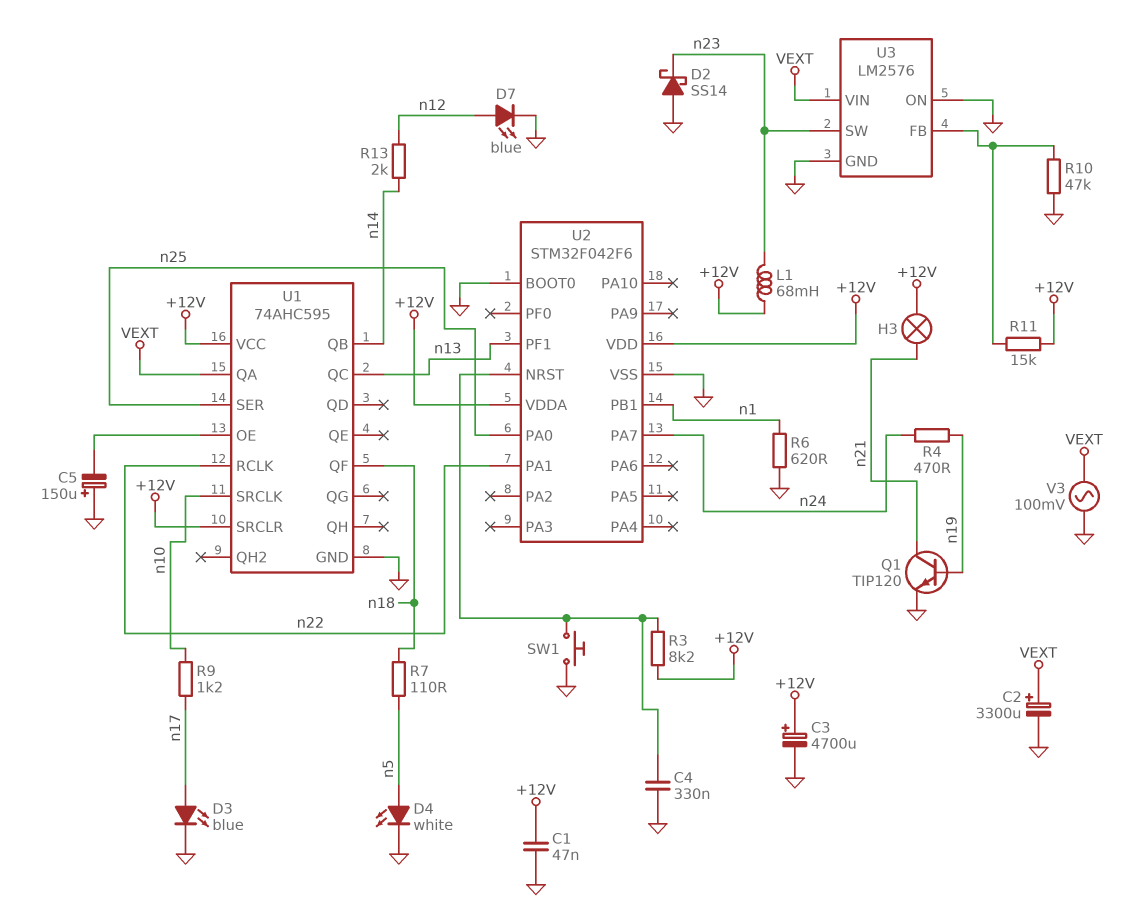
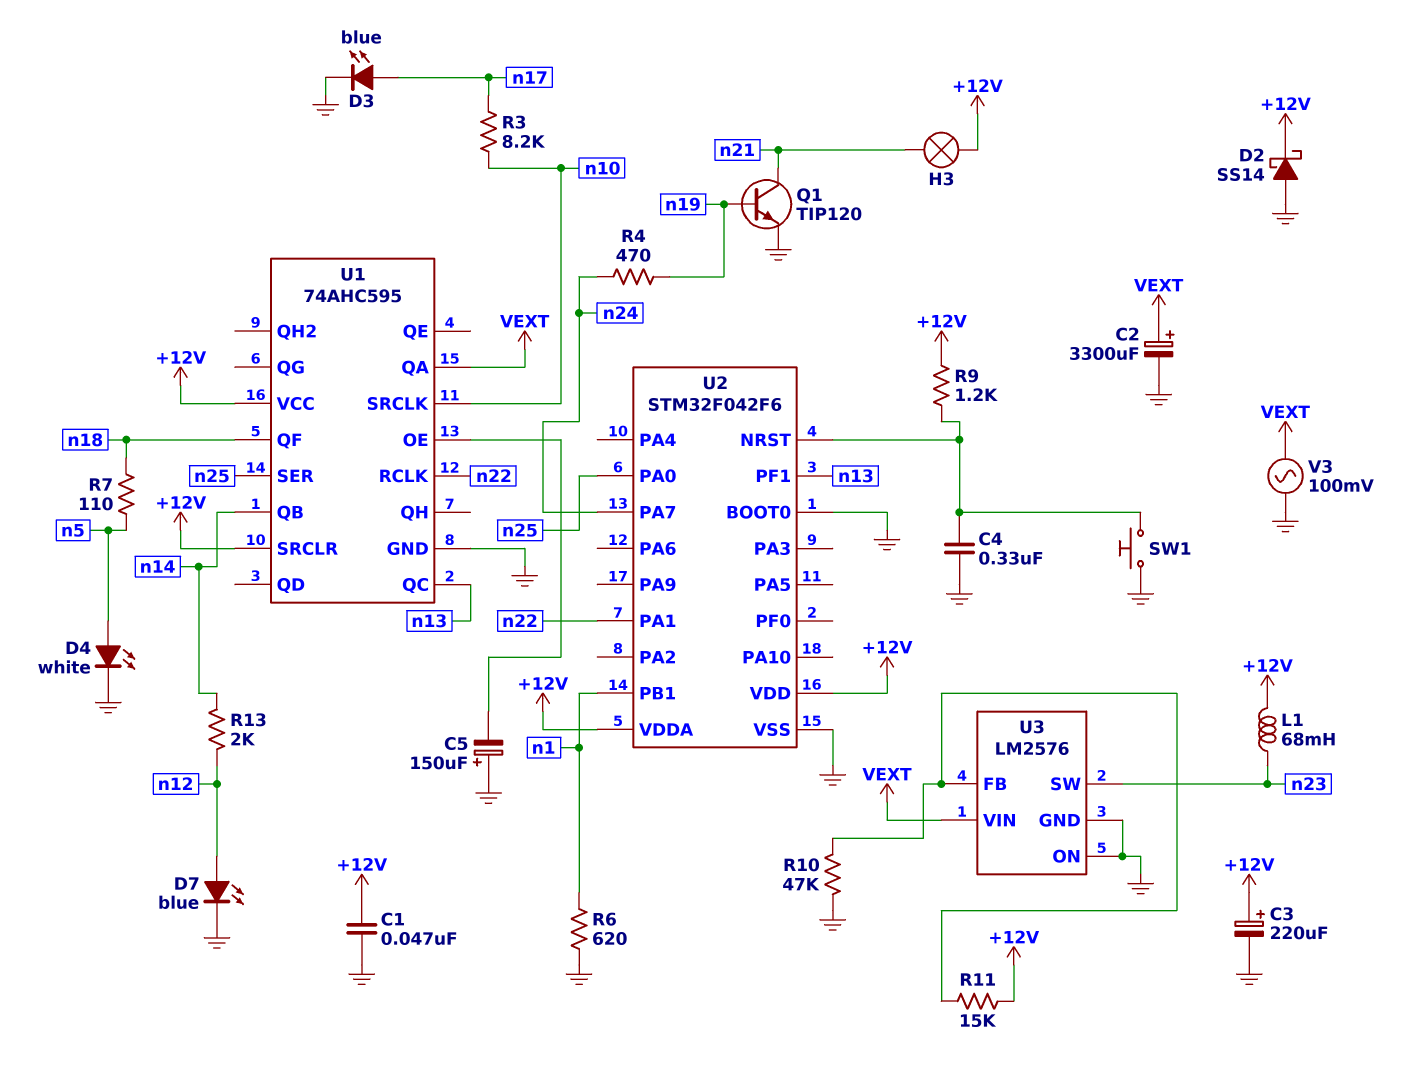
C3: 4700uF (plus +12V, minus GND) -> 220uF (plus +12V, minus GND)
D2: schottky SS14 (A GND, K n23) -> schottky SS14 (A GND, K +12V)
R3: 8.2k (+12V, U2/NRST) -> 8.2k (n10, n17)
R9: 1.2k (n10, n17) -> 1.2k (+12V, U2/NRST)

